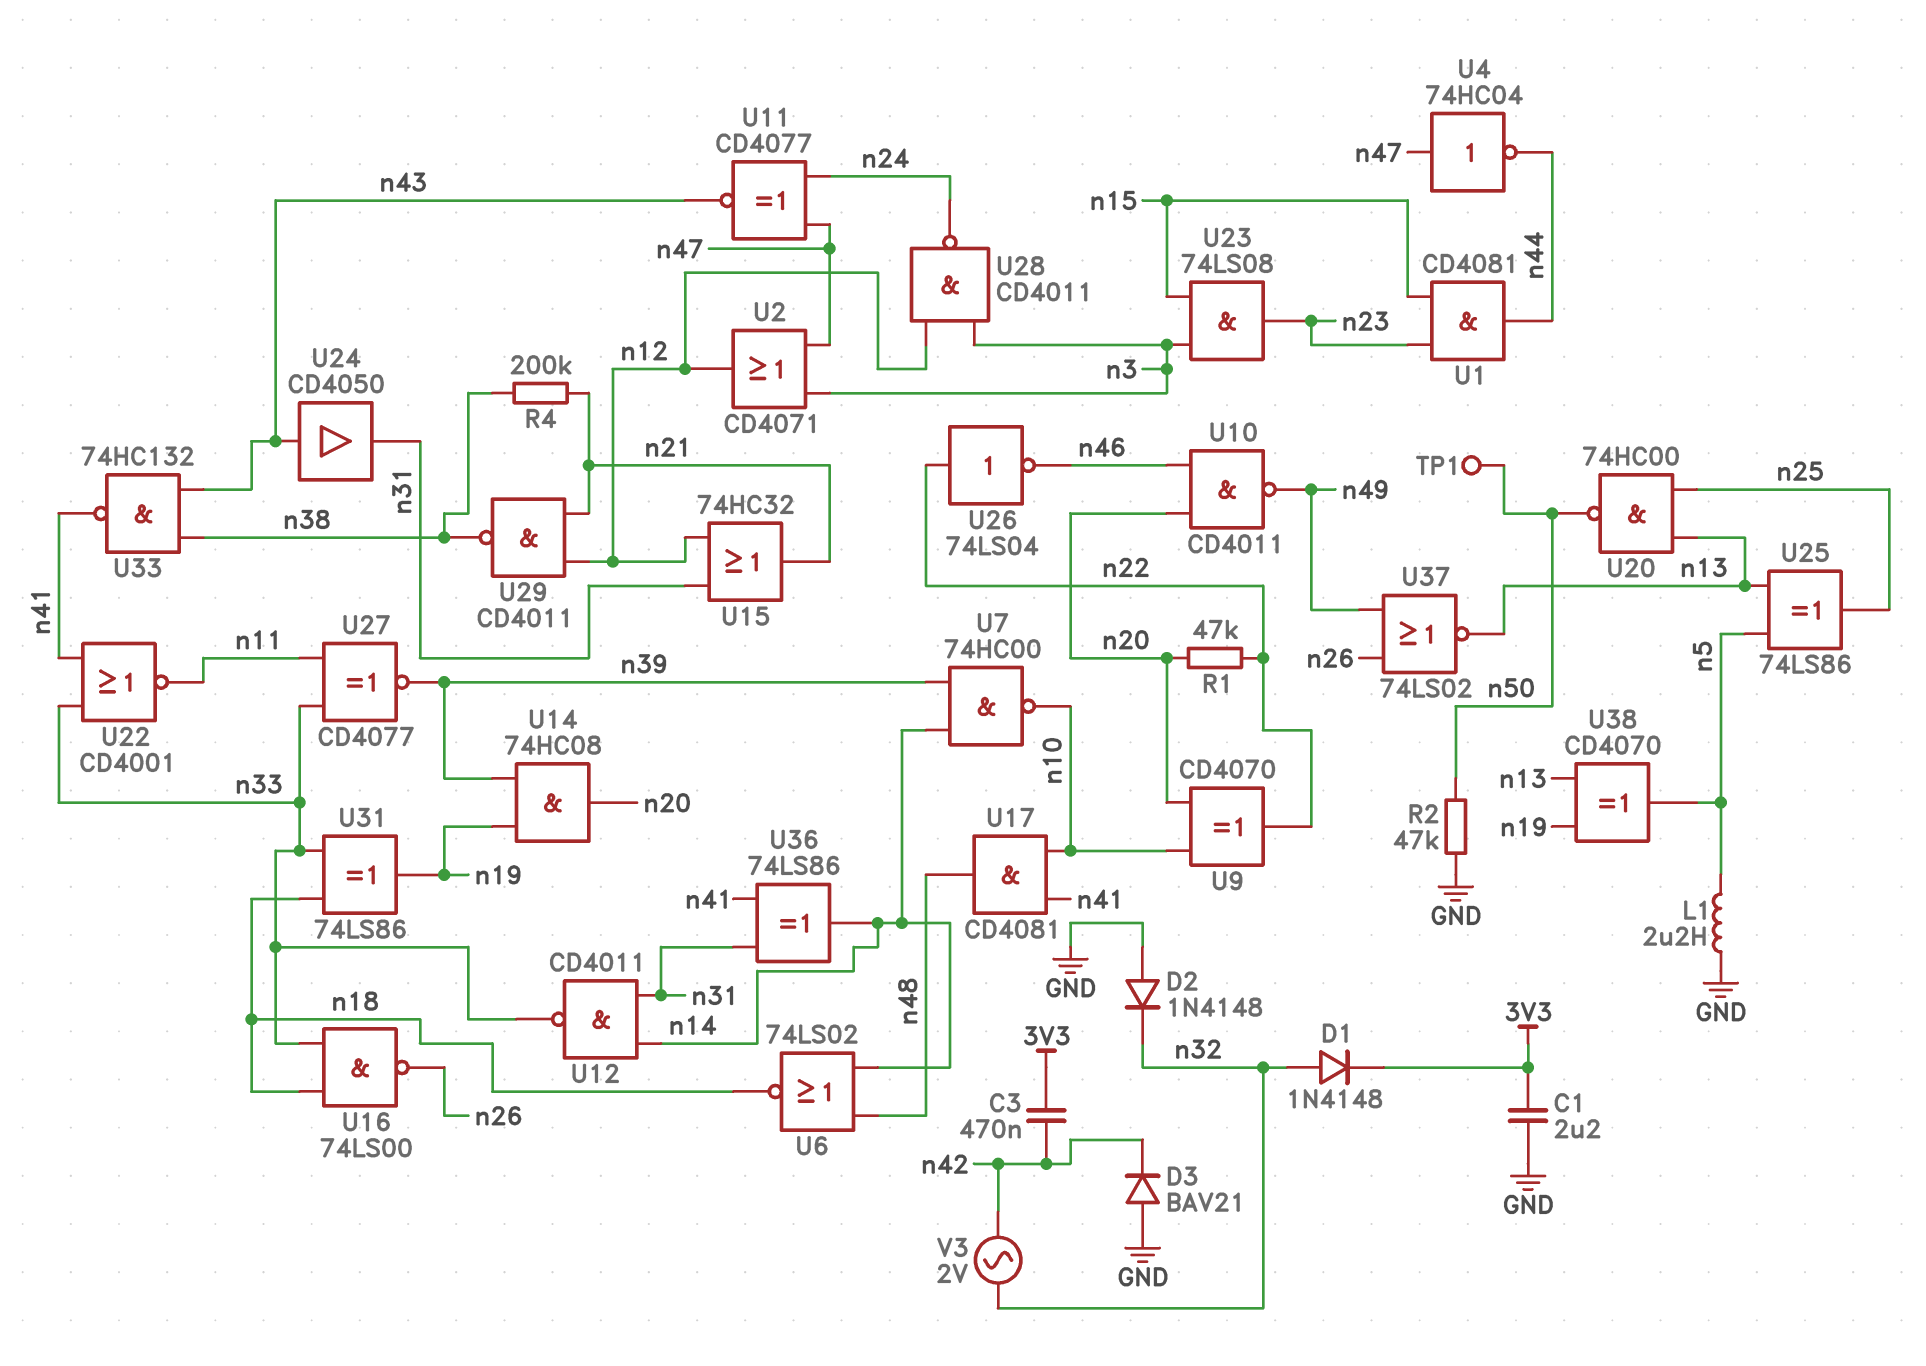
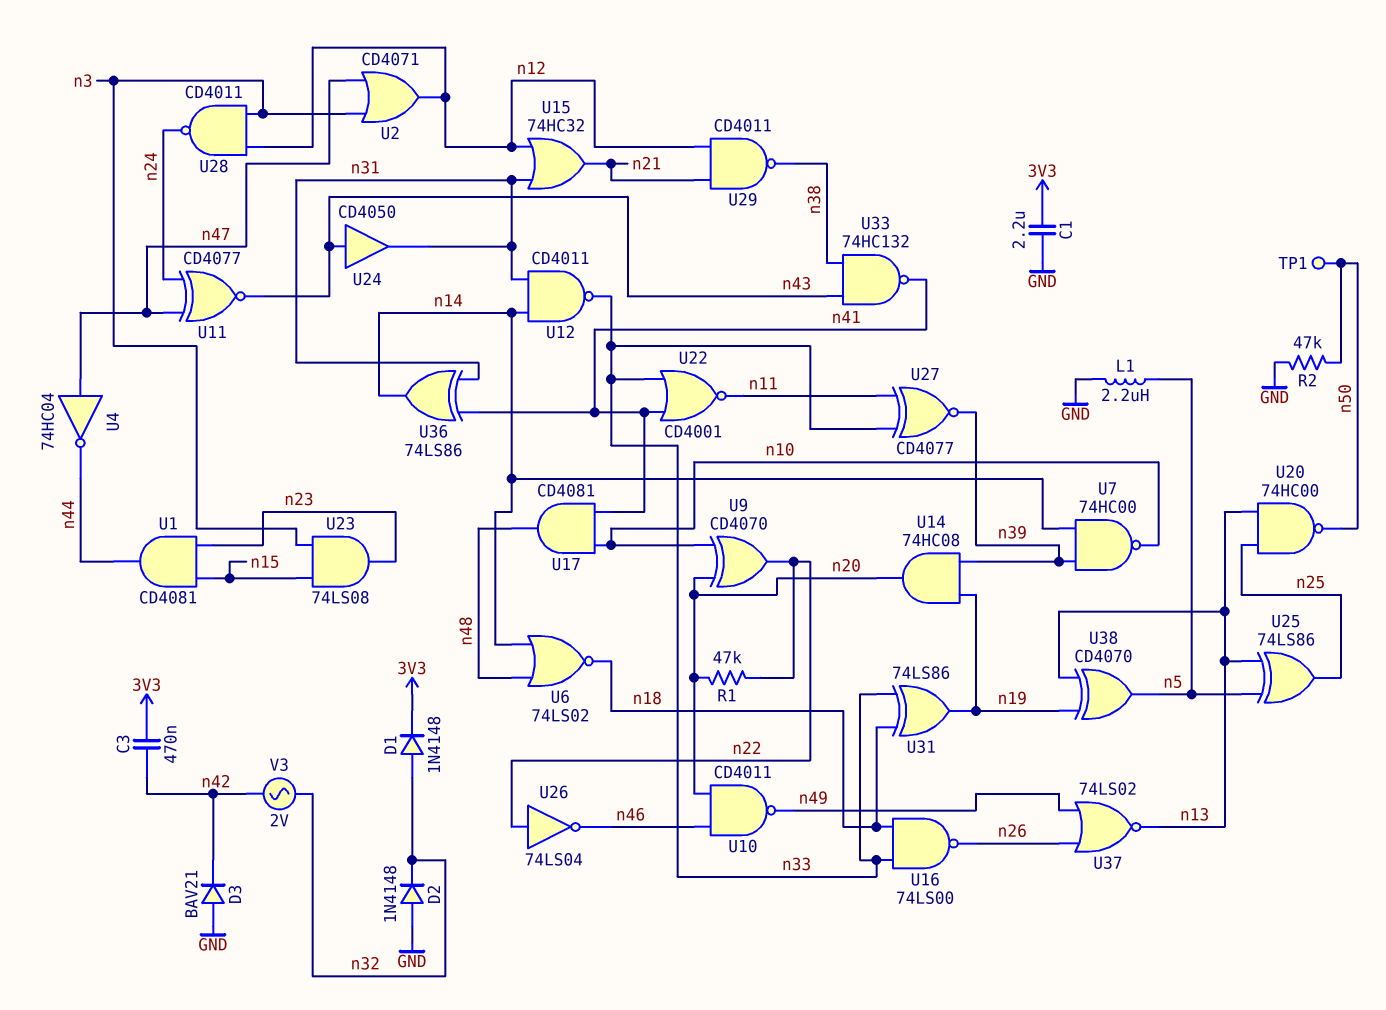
R4: 200k (n21, n38) -> none

